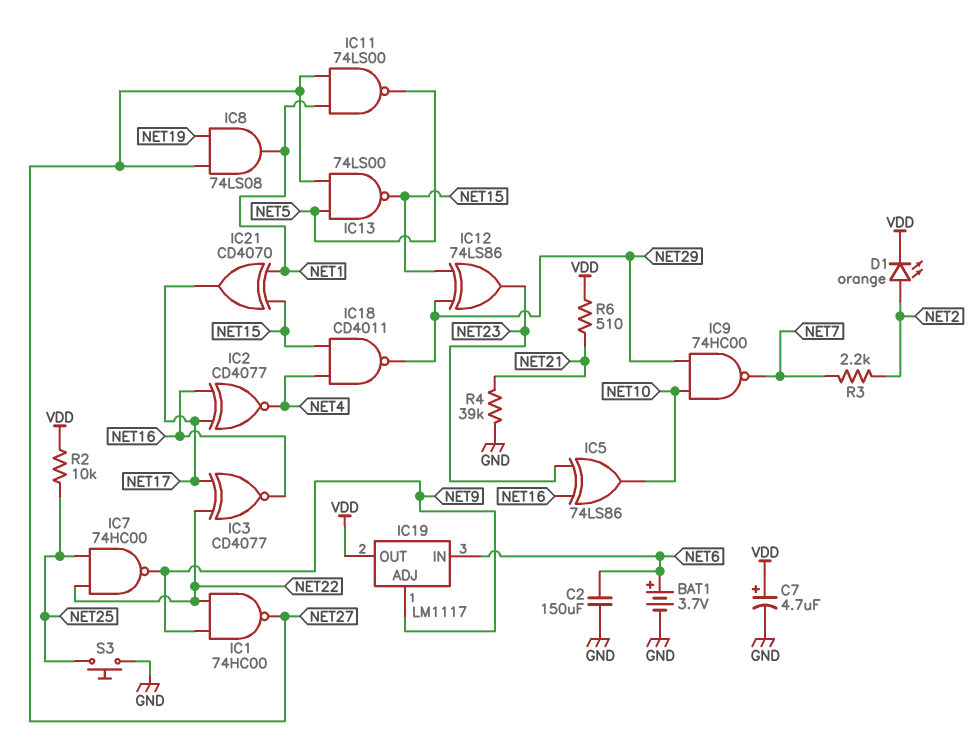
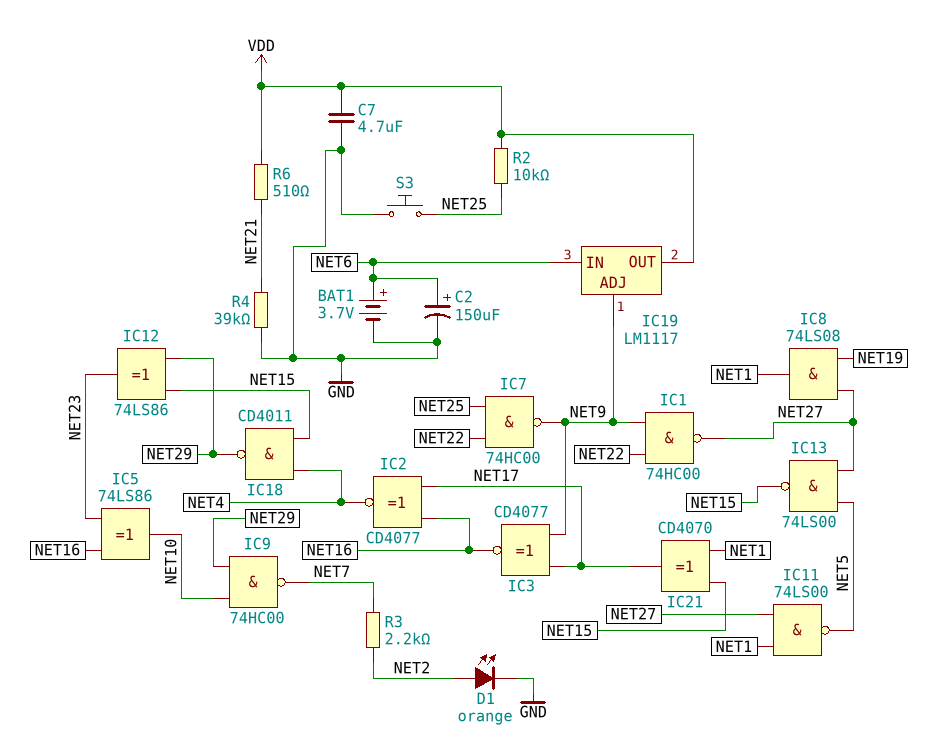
C2: 150uF (GND, NET6) -> 150uF (plus NET6, minus GND)
C7: 4.7uF (plus VDD, minus GND) -> 4.7uF (GND, VDD)
D1: LED orange (A NET2, K VDD) -> LED orange (A NET2, K GND)
IC3: XNOR CD4077 (in NET17, in NET22, out NET16) -> XNOR CD4077 (in NET9, in NET17, out NET16)

